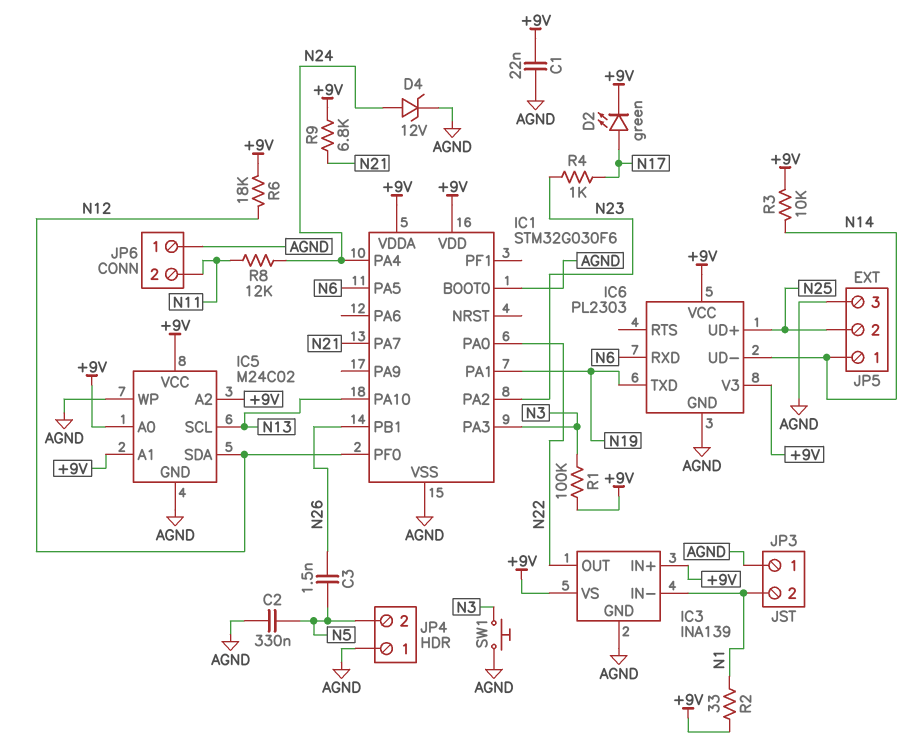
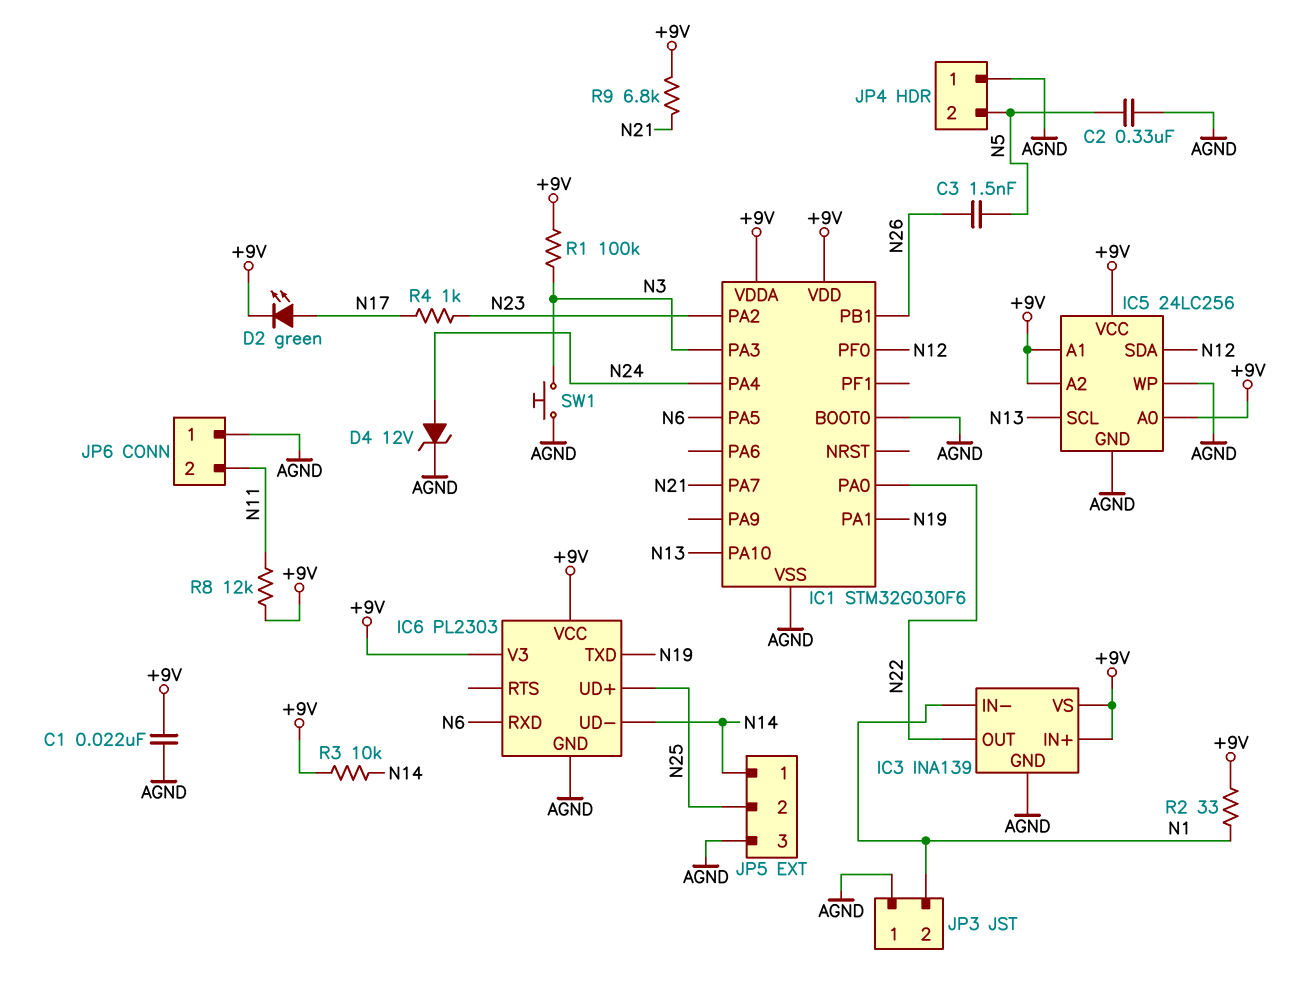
IC5: M24C02 -> 24LC256
R6: 18k (+9V, N12) -> none
R8: 12k (N11, N24) -> 12k (+9V, N11)

